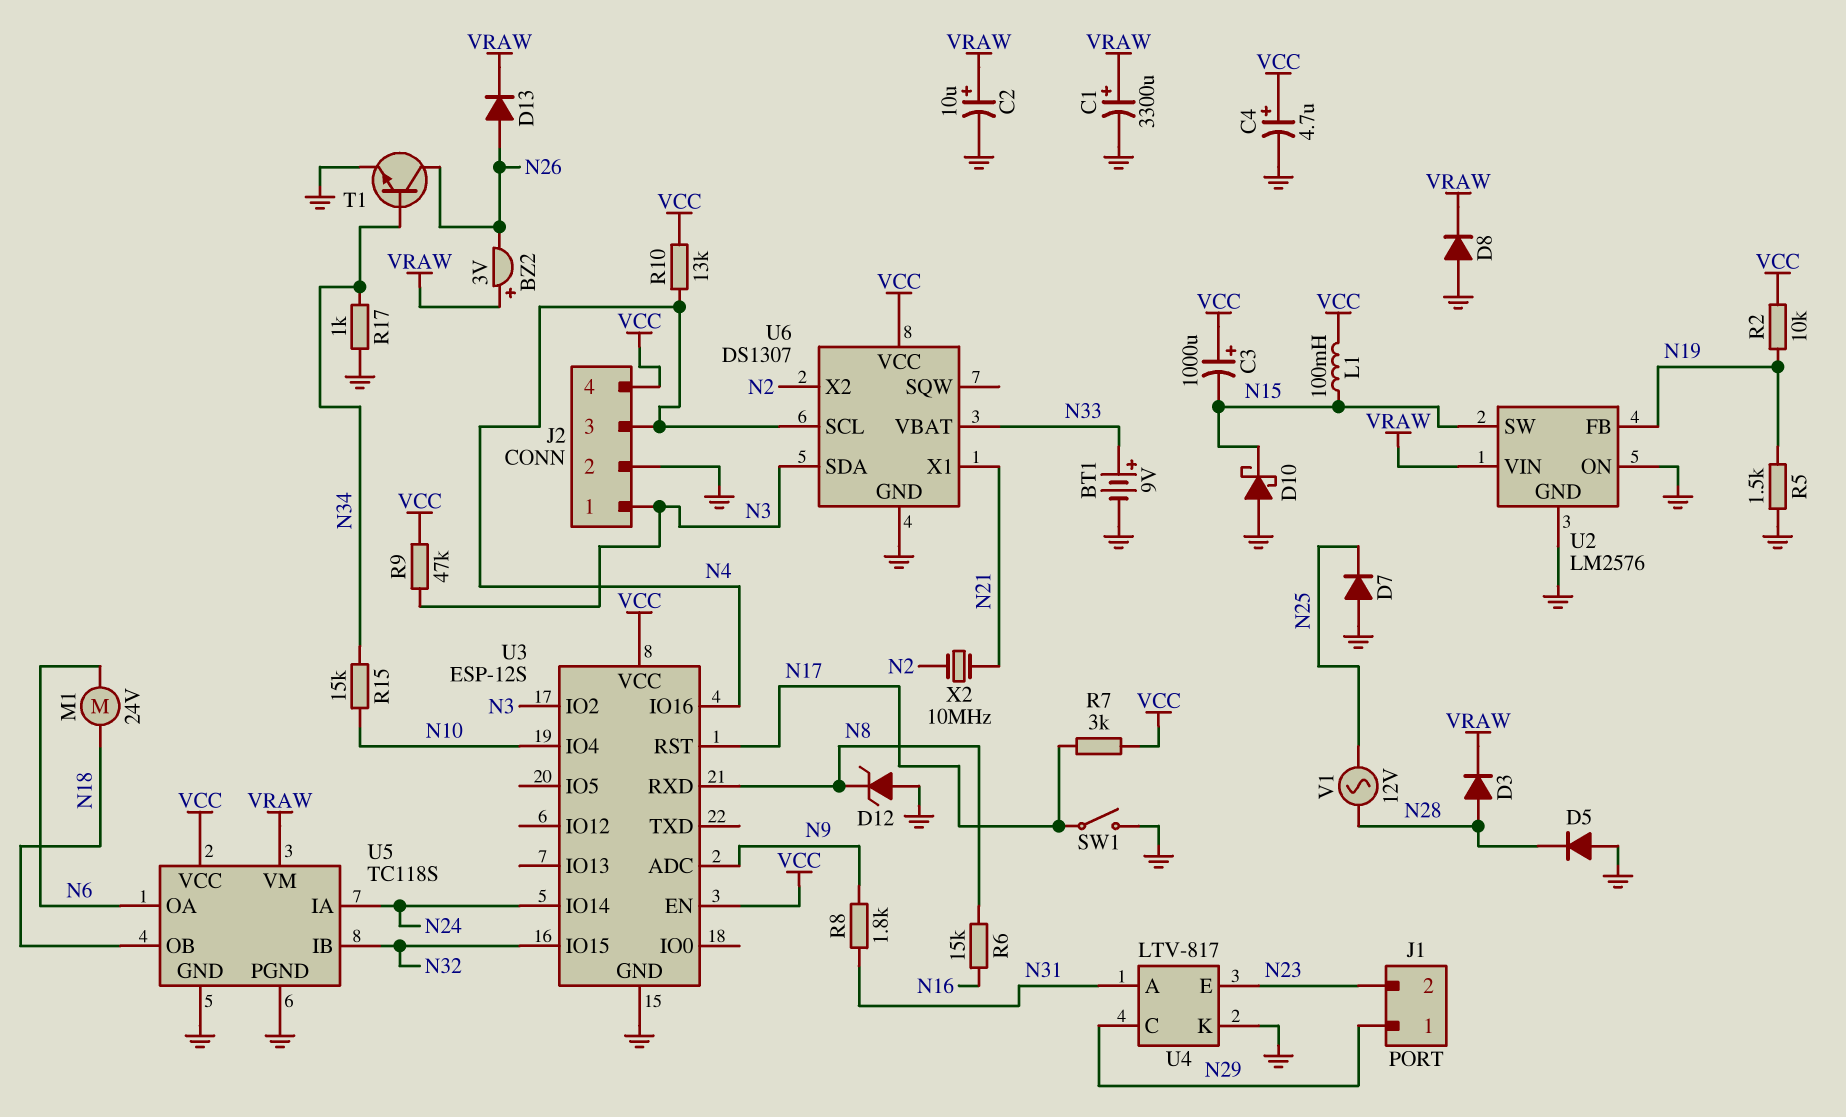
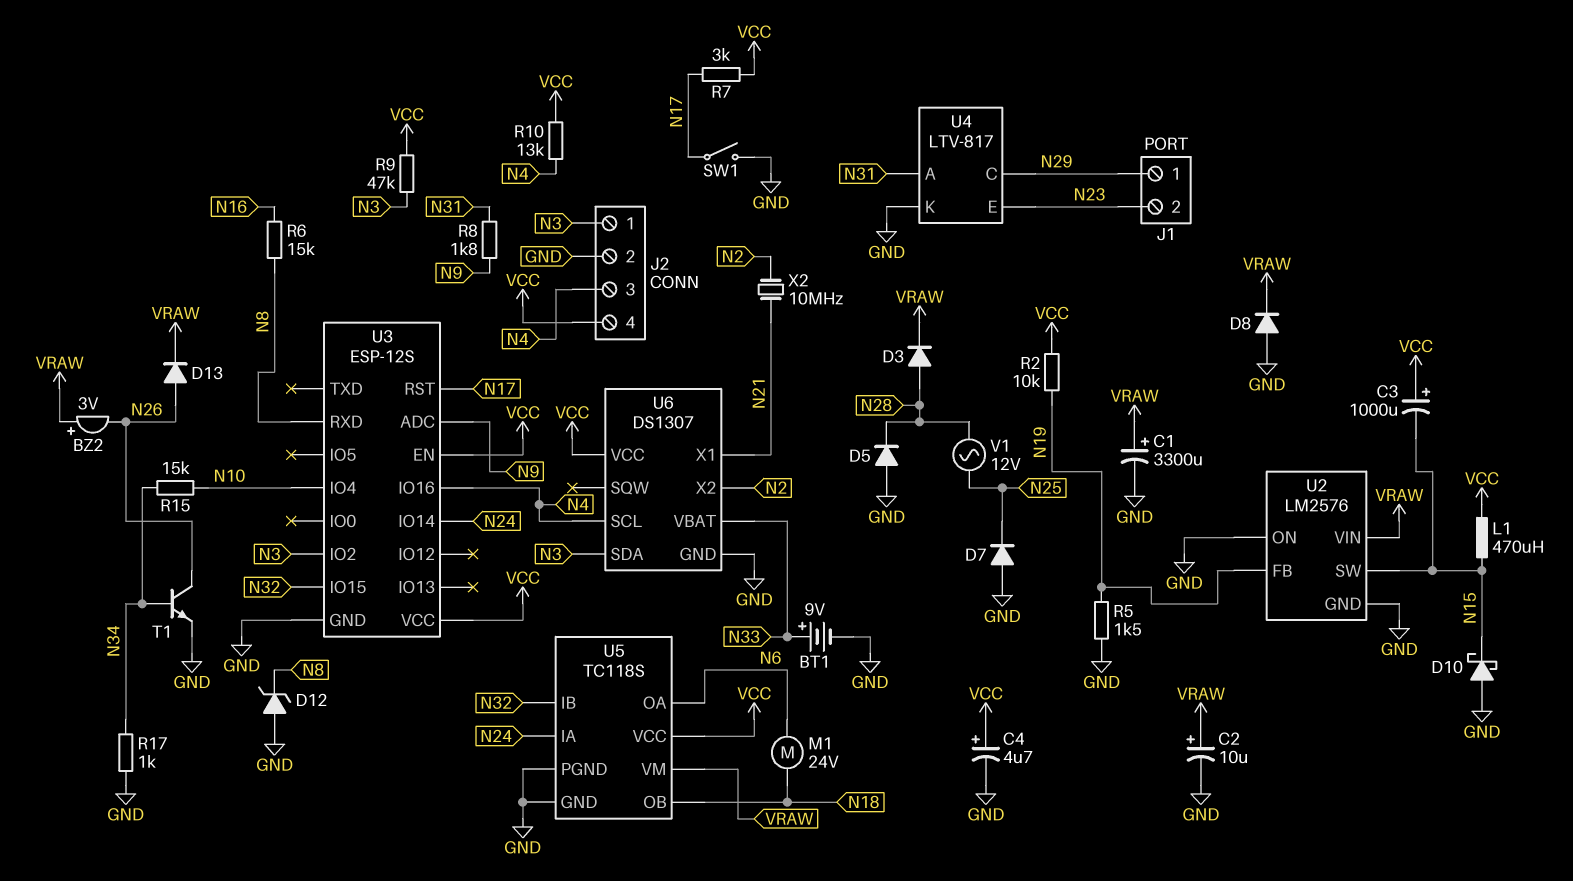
L1: 100mH (N15, VCC) -> 470uH (N15, VCC)

